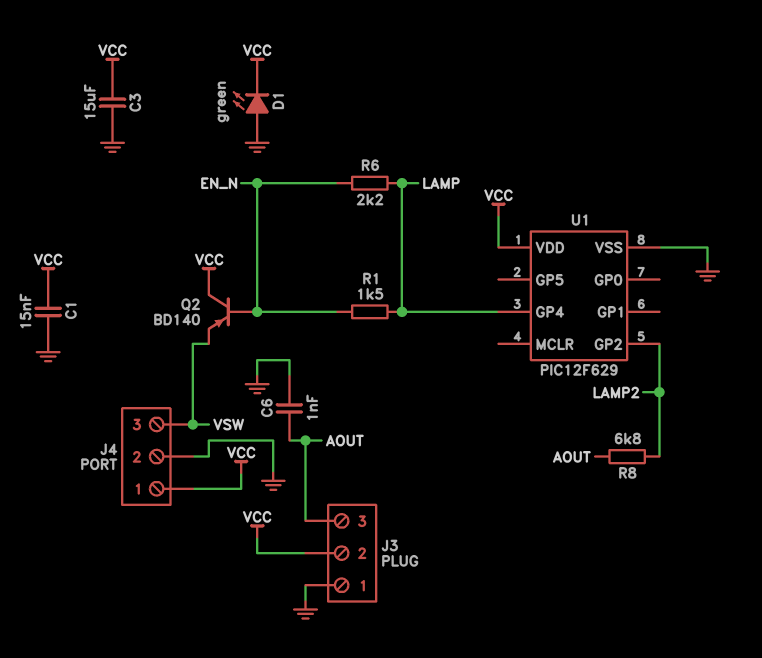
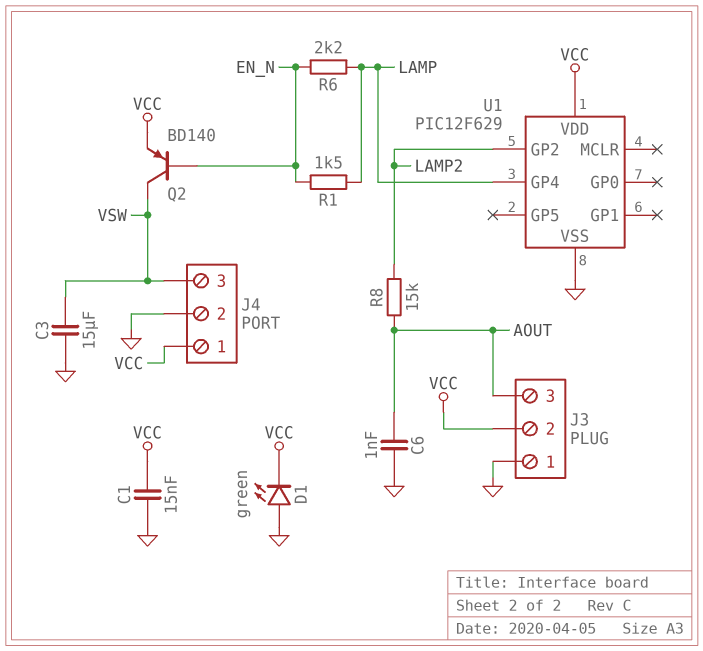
C3: 15uF (GND, VCC) -> 15uF (GND, VSW)
Q2: PNP BD140 (B EN_N, C VCC, E VSW) -> PNP BD140 (B EN_N, C VSW, E VCC)
R8: 6.8k (AOUT, LAMP2) -> 15k (AOUT, LAMP2)

